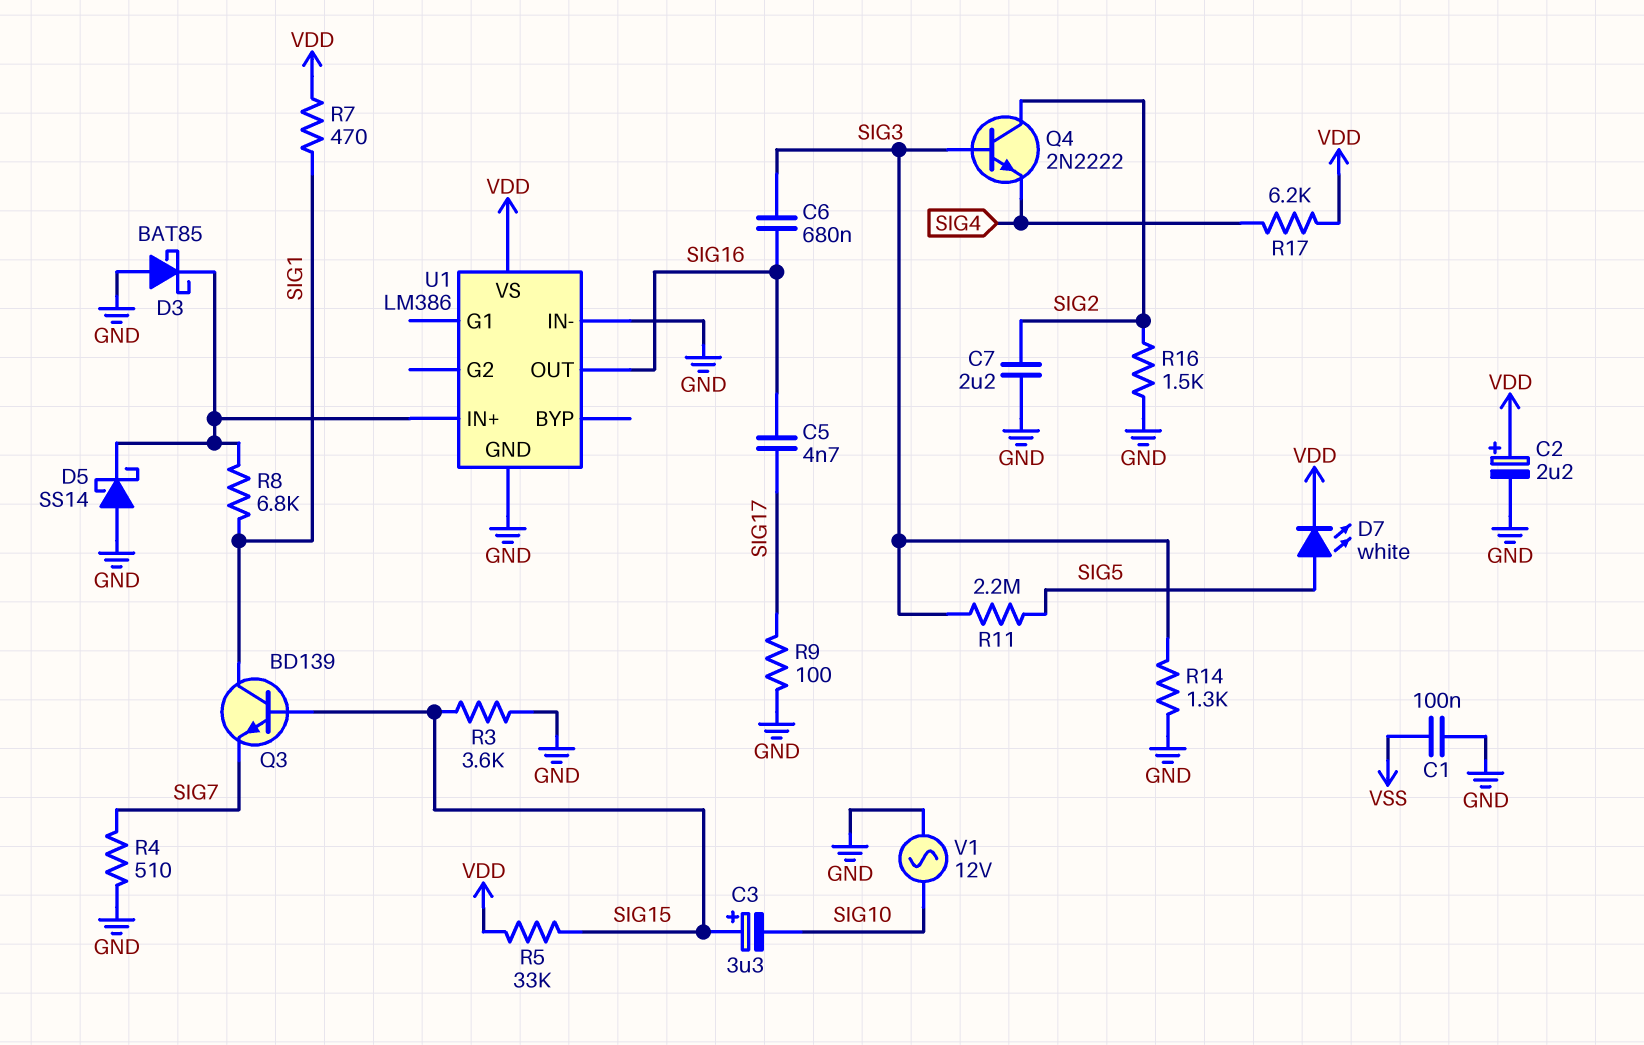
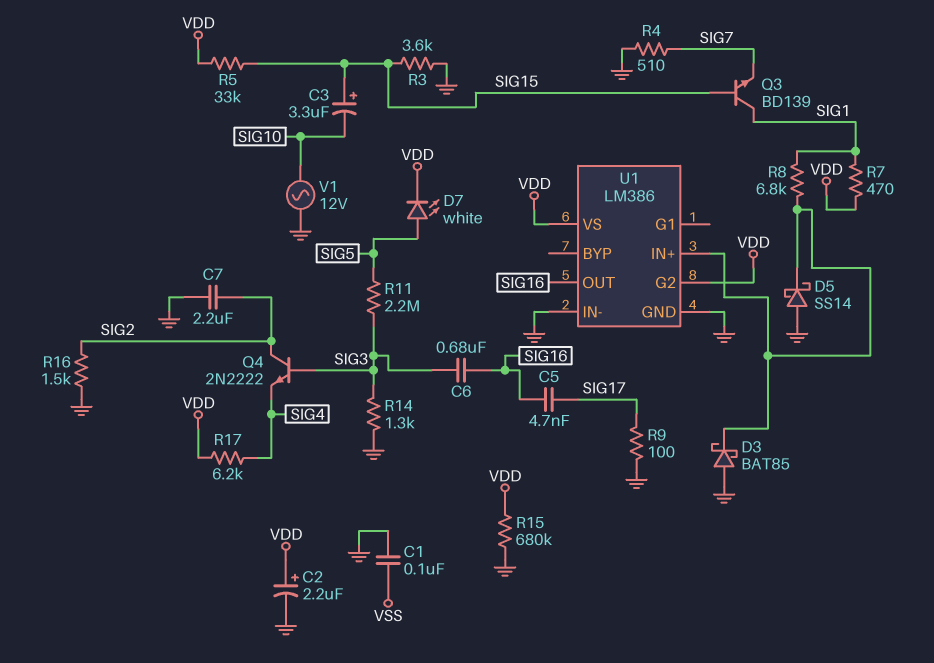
R15: none -> 680k (GND, VDD)
U1 pin G2: none -> VDD

